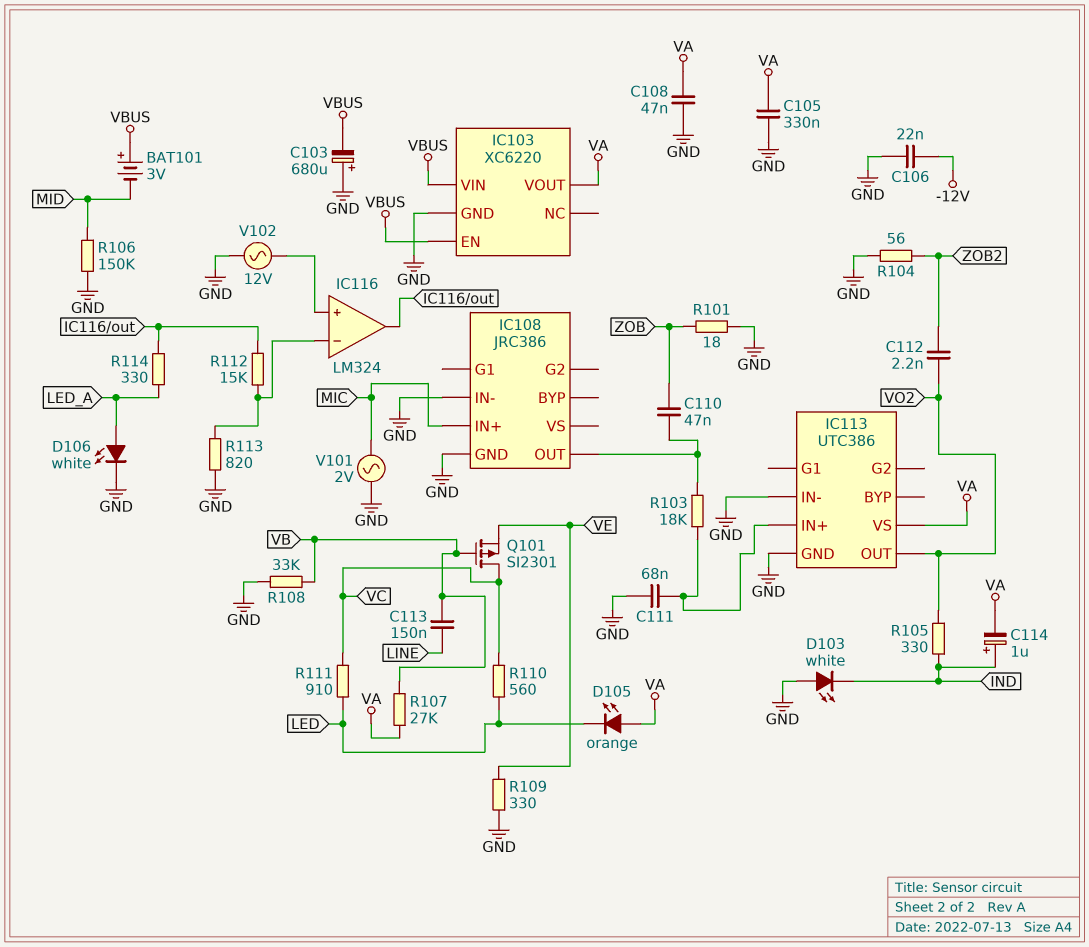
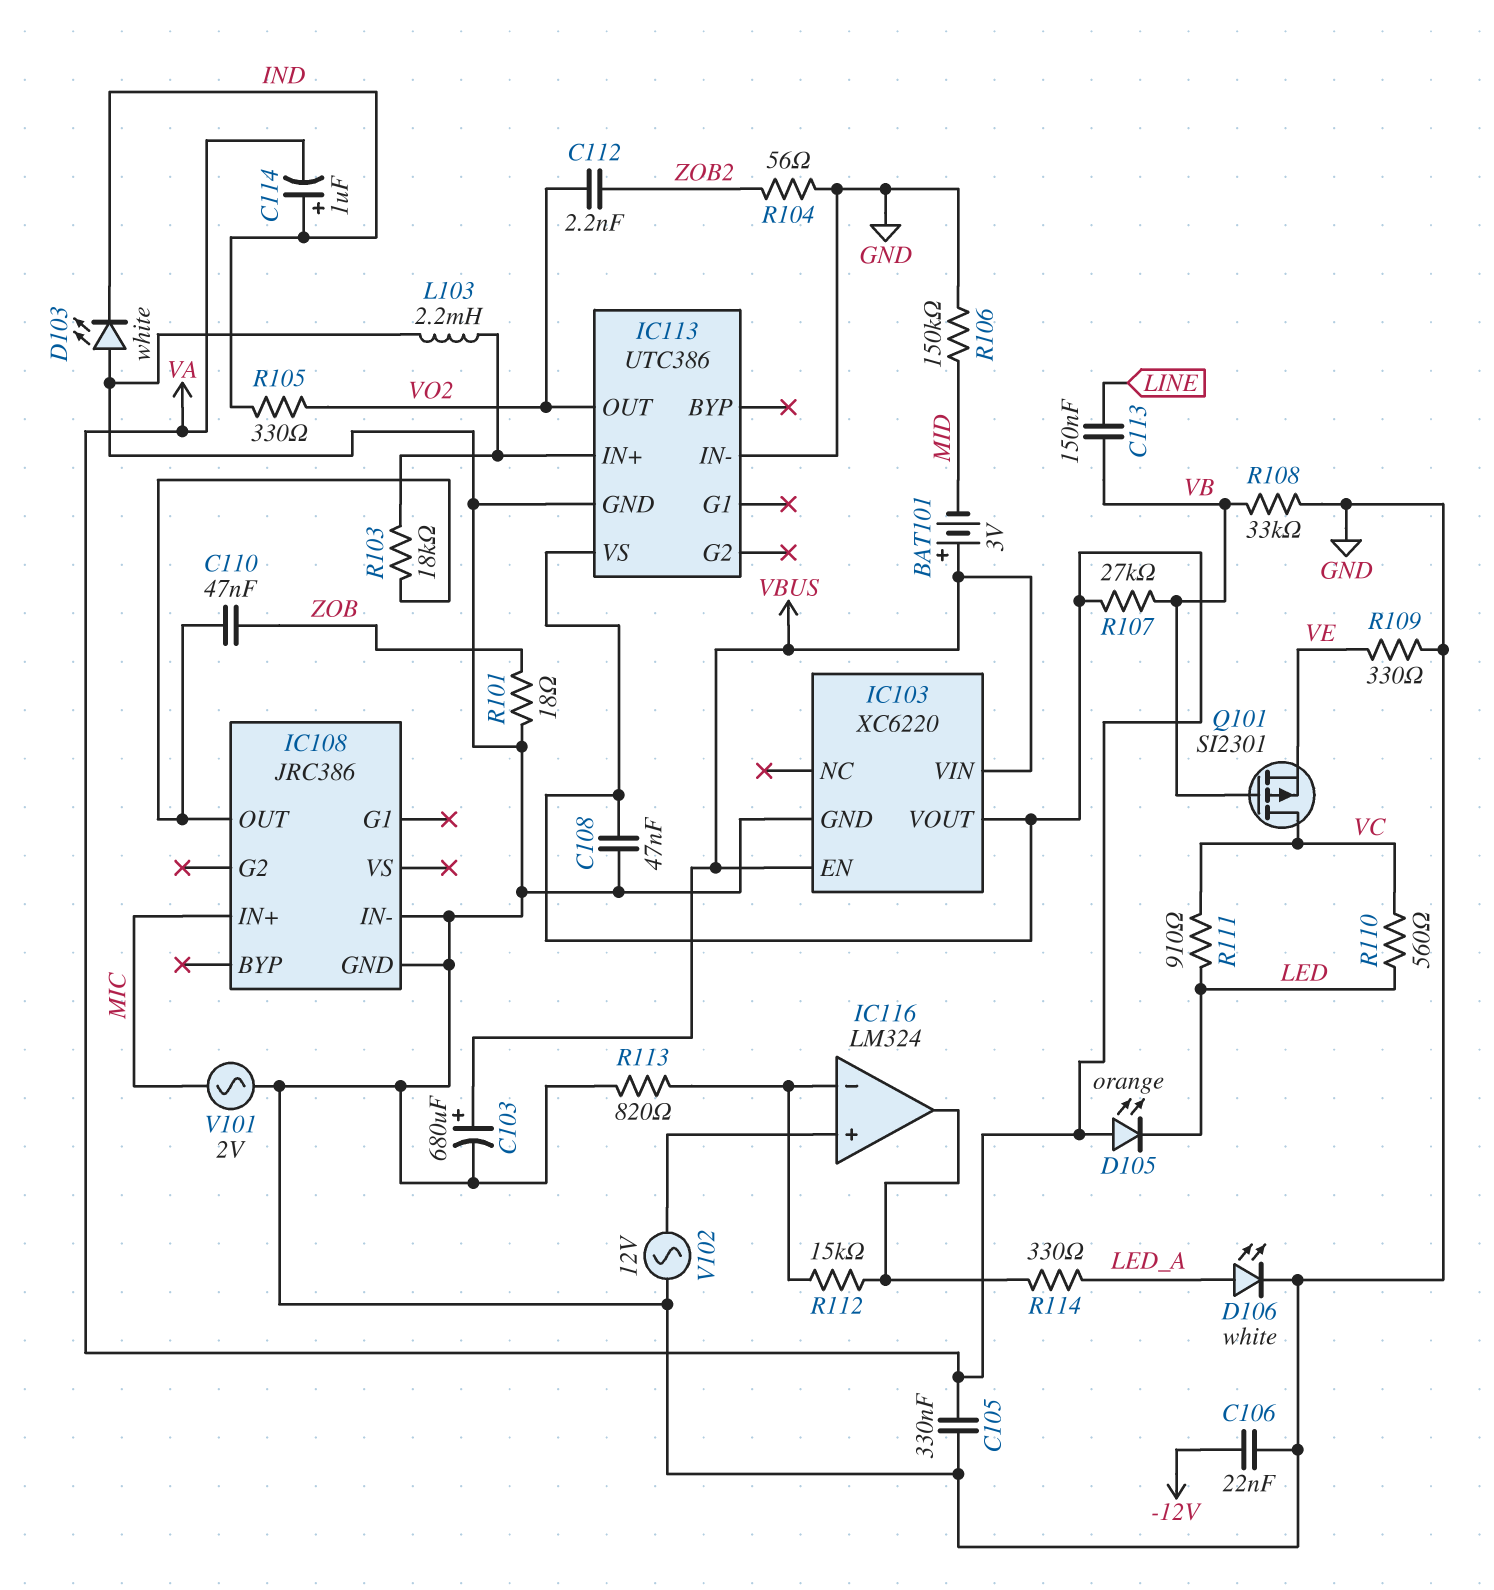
C103: 680uF (plus GND, minus VBUS) -> 680uF (plus VBUS, minus GND)
C111: 68nF (GND, IC113/IN+) -> none
L103: none -> 2.2mH (GND, IC113/IN+)

